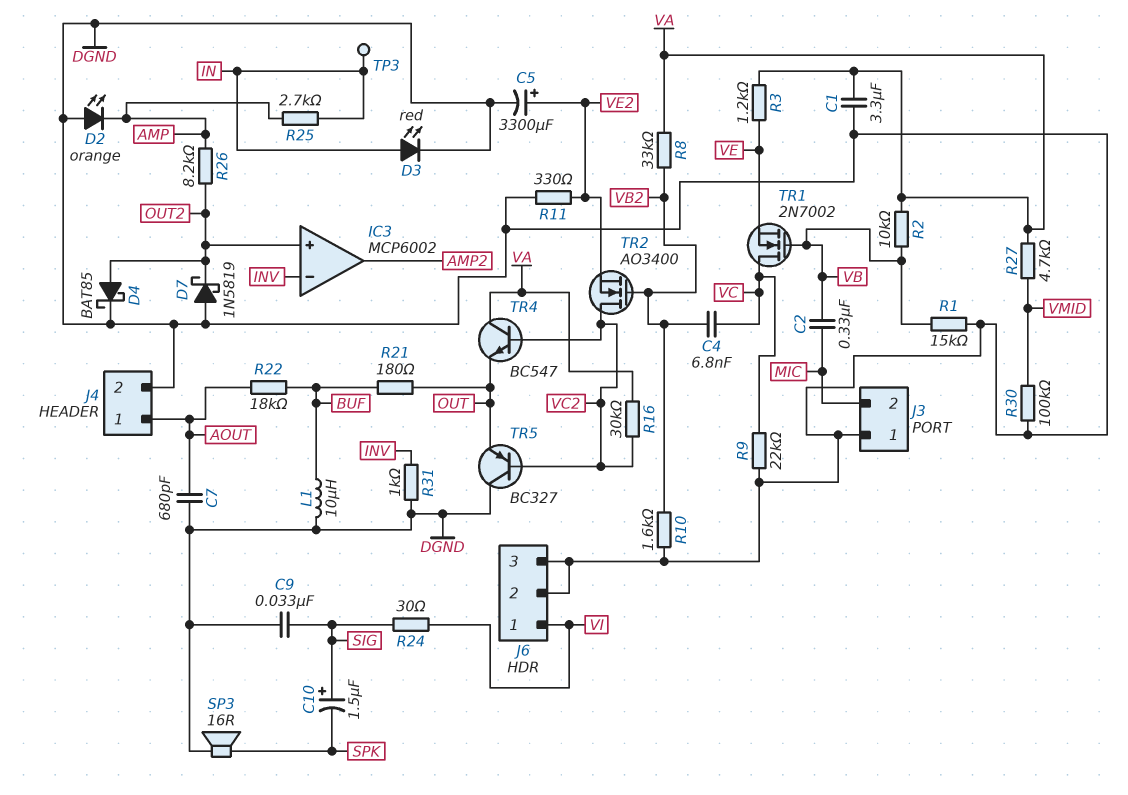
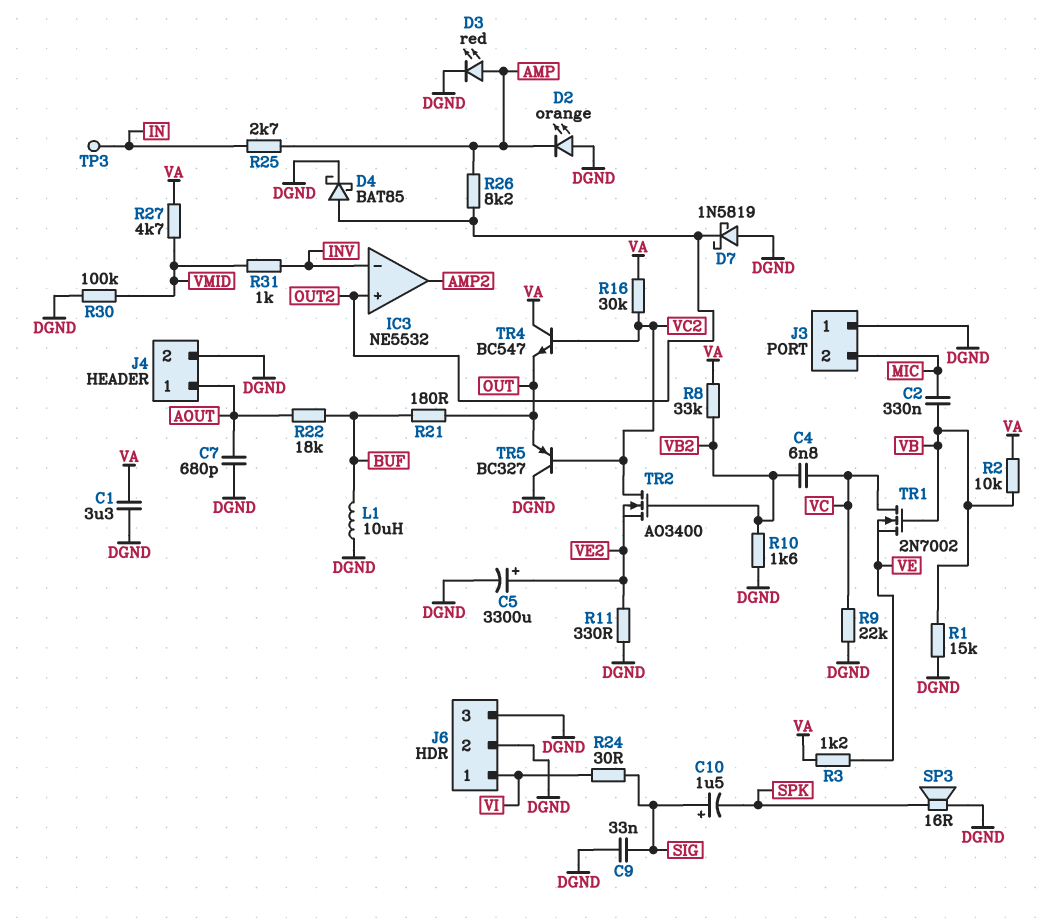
D3: LED red (A IN, K DGND) -> LED red (A AMP, K DGND)
IC3: MCP6002 -> NE5532
R31: 1k (DGND, INV) -> 1k (INV, VMID)

